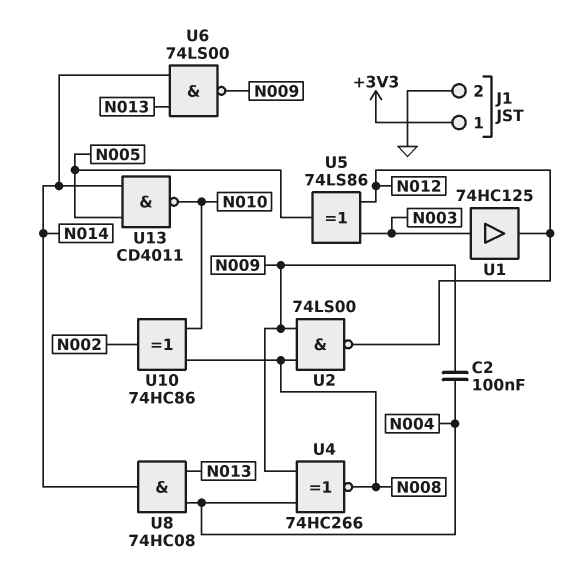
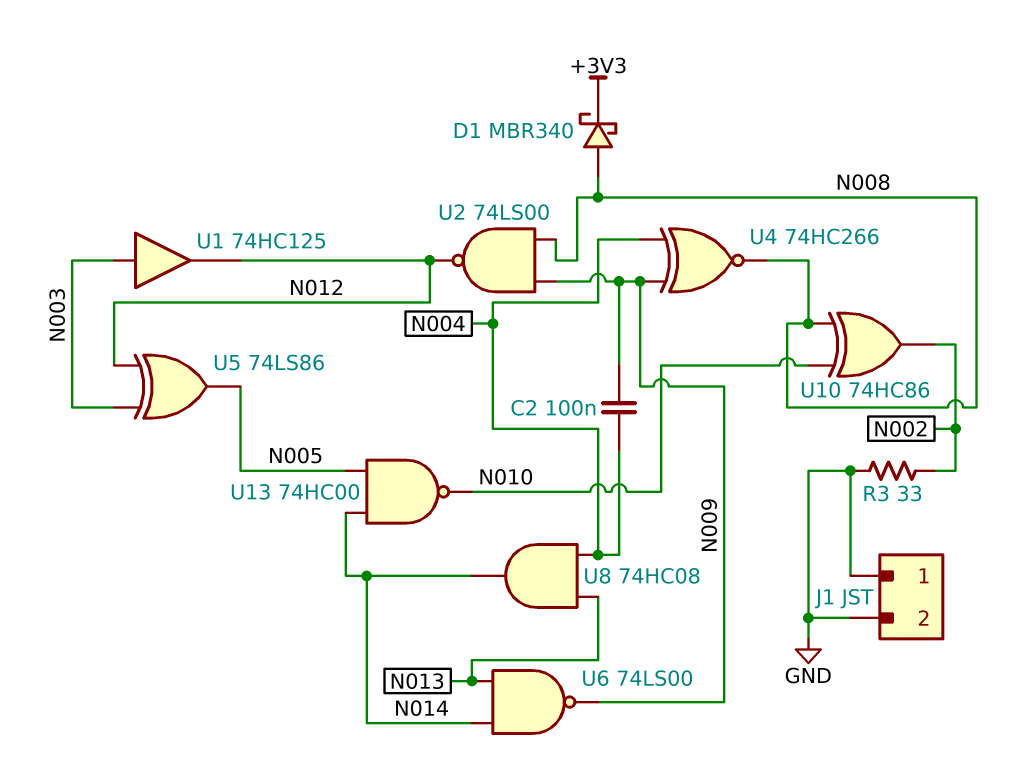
D1: none -> schottky MBR340 (A N008, K +3V3)
J1 pin 1: +3V3 -> GND
R3: none -> 33 (GND, N002)
U13: NAND CD4011 (in N005, in N014, out N010) -> NAND 74HC00 (in N005, in N014, out N010)

